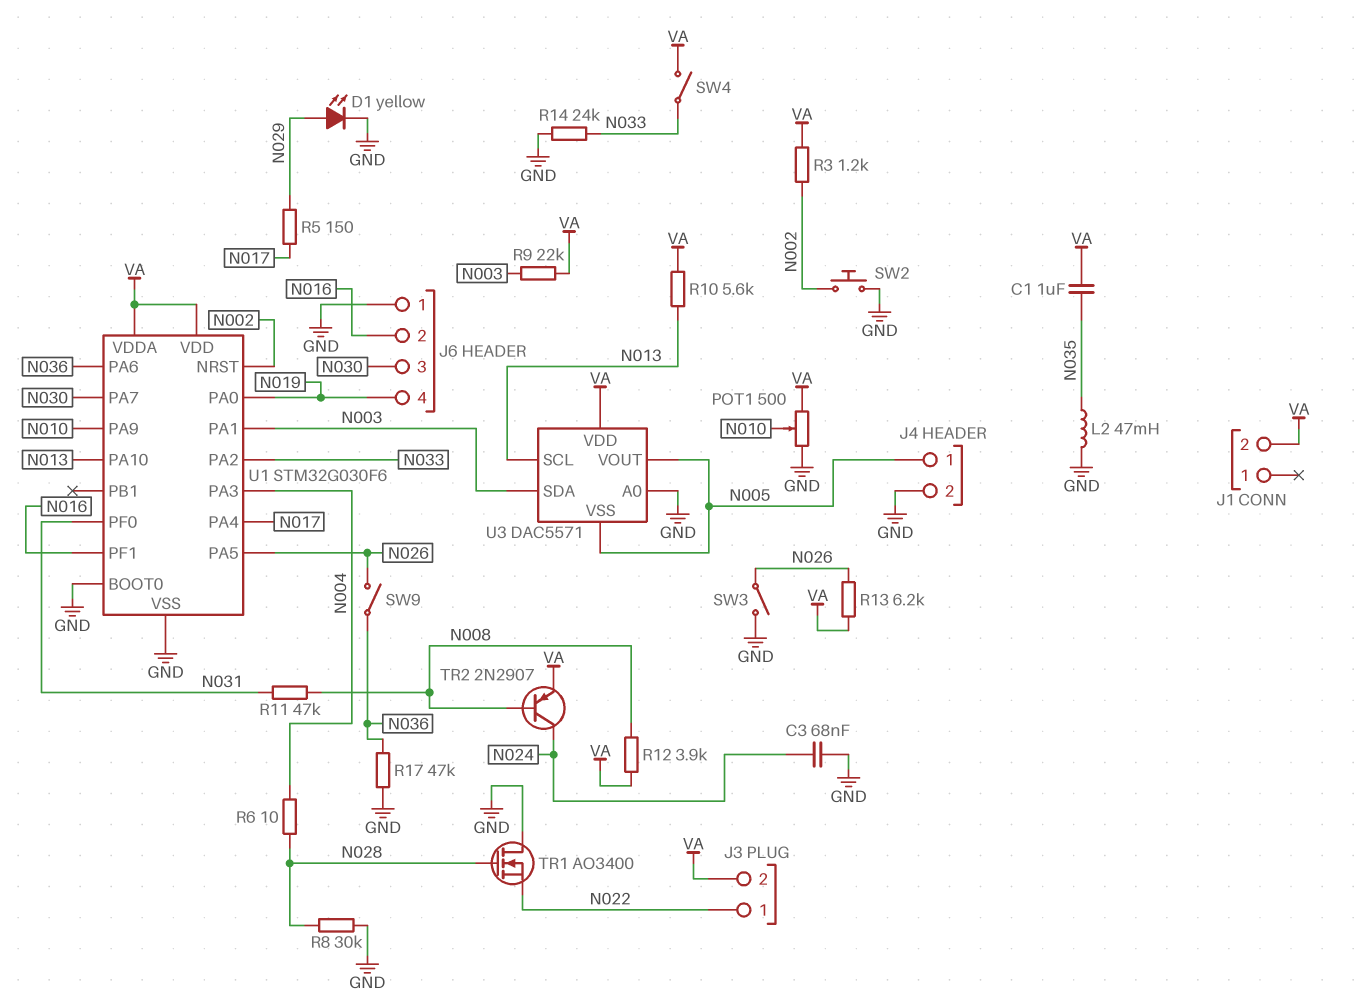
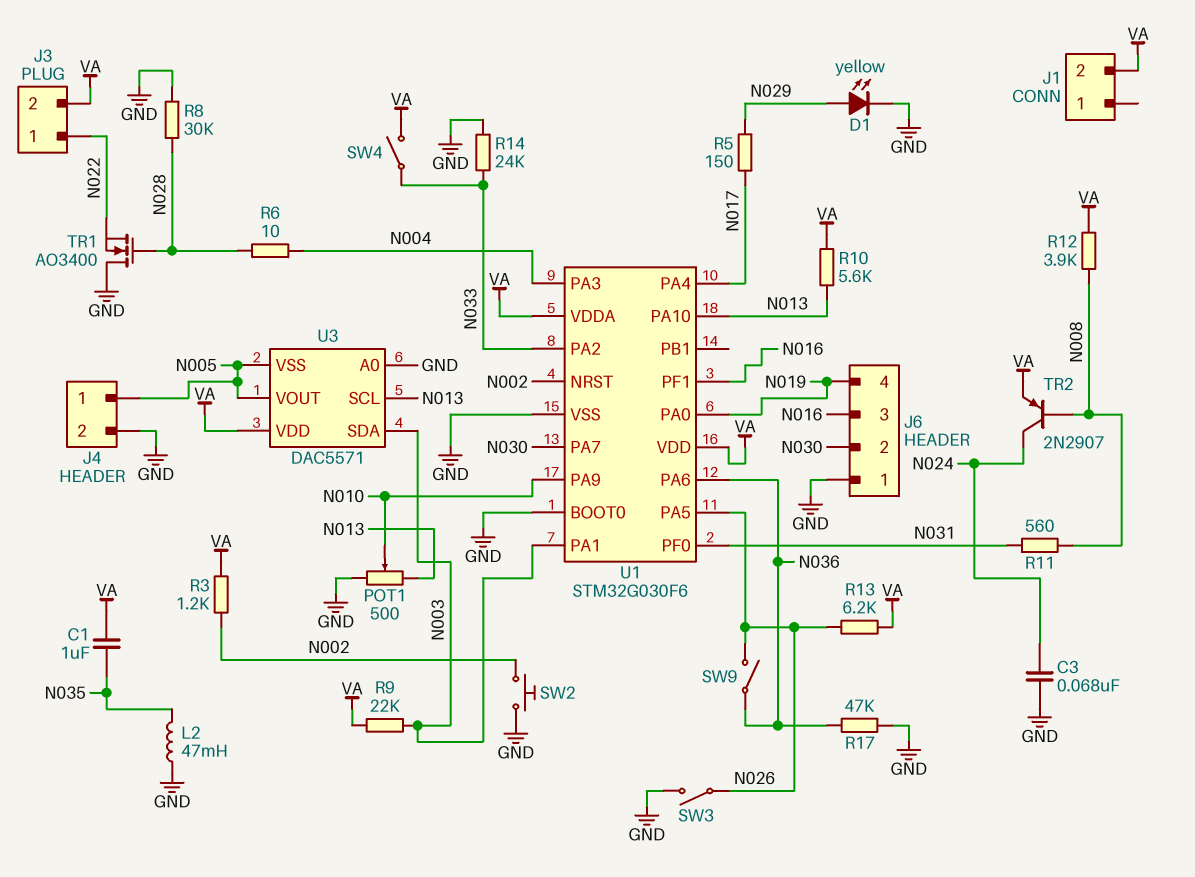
J6 pin 2: N016 -> N030
J6 pin 3: N030 -> N016
POT1: 500 (GND, VA, wiper N010) -> 500 (GND, N013, wiper N010)
R11: 47k (N008, N031) -> 560 (N008, N031)

